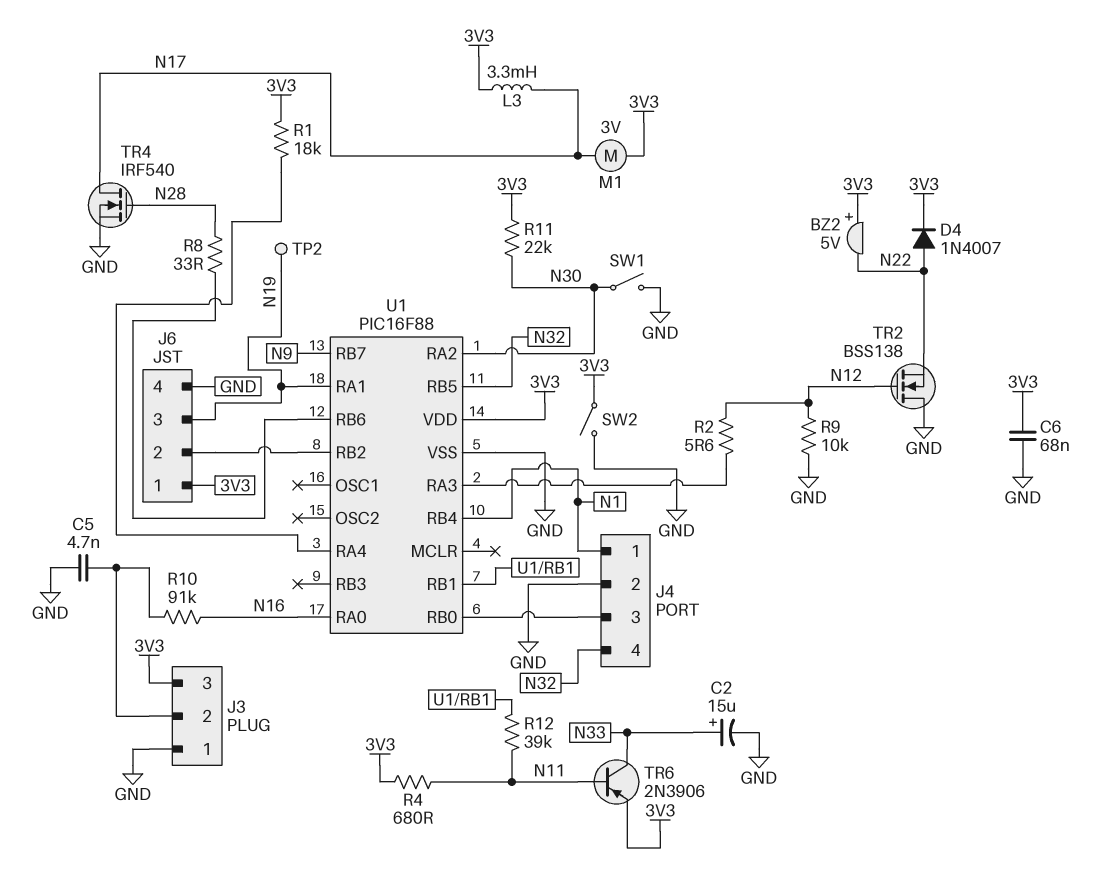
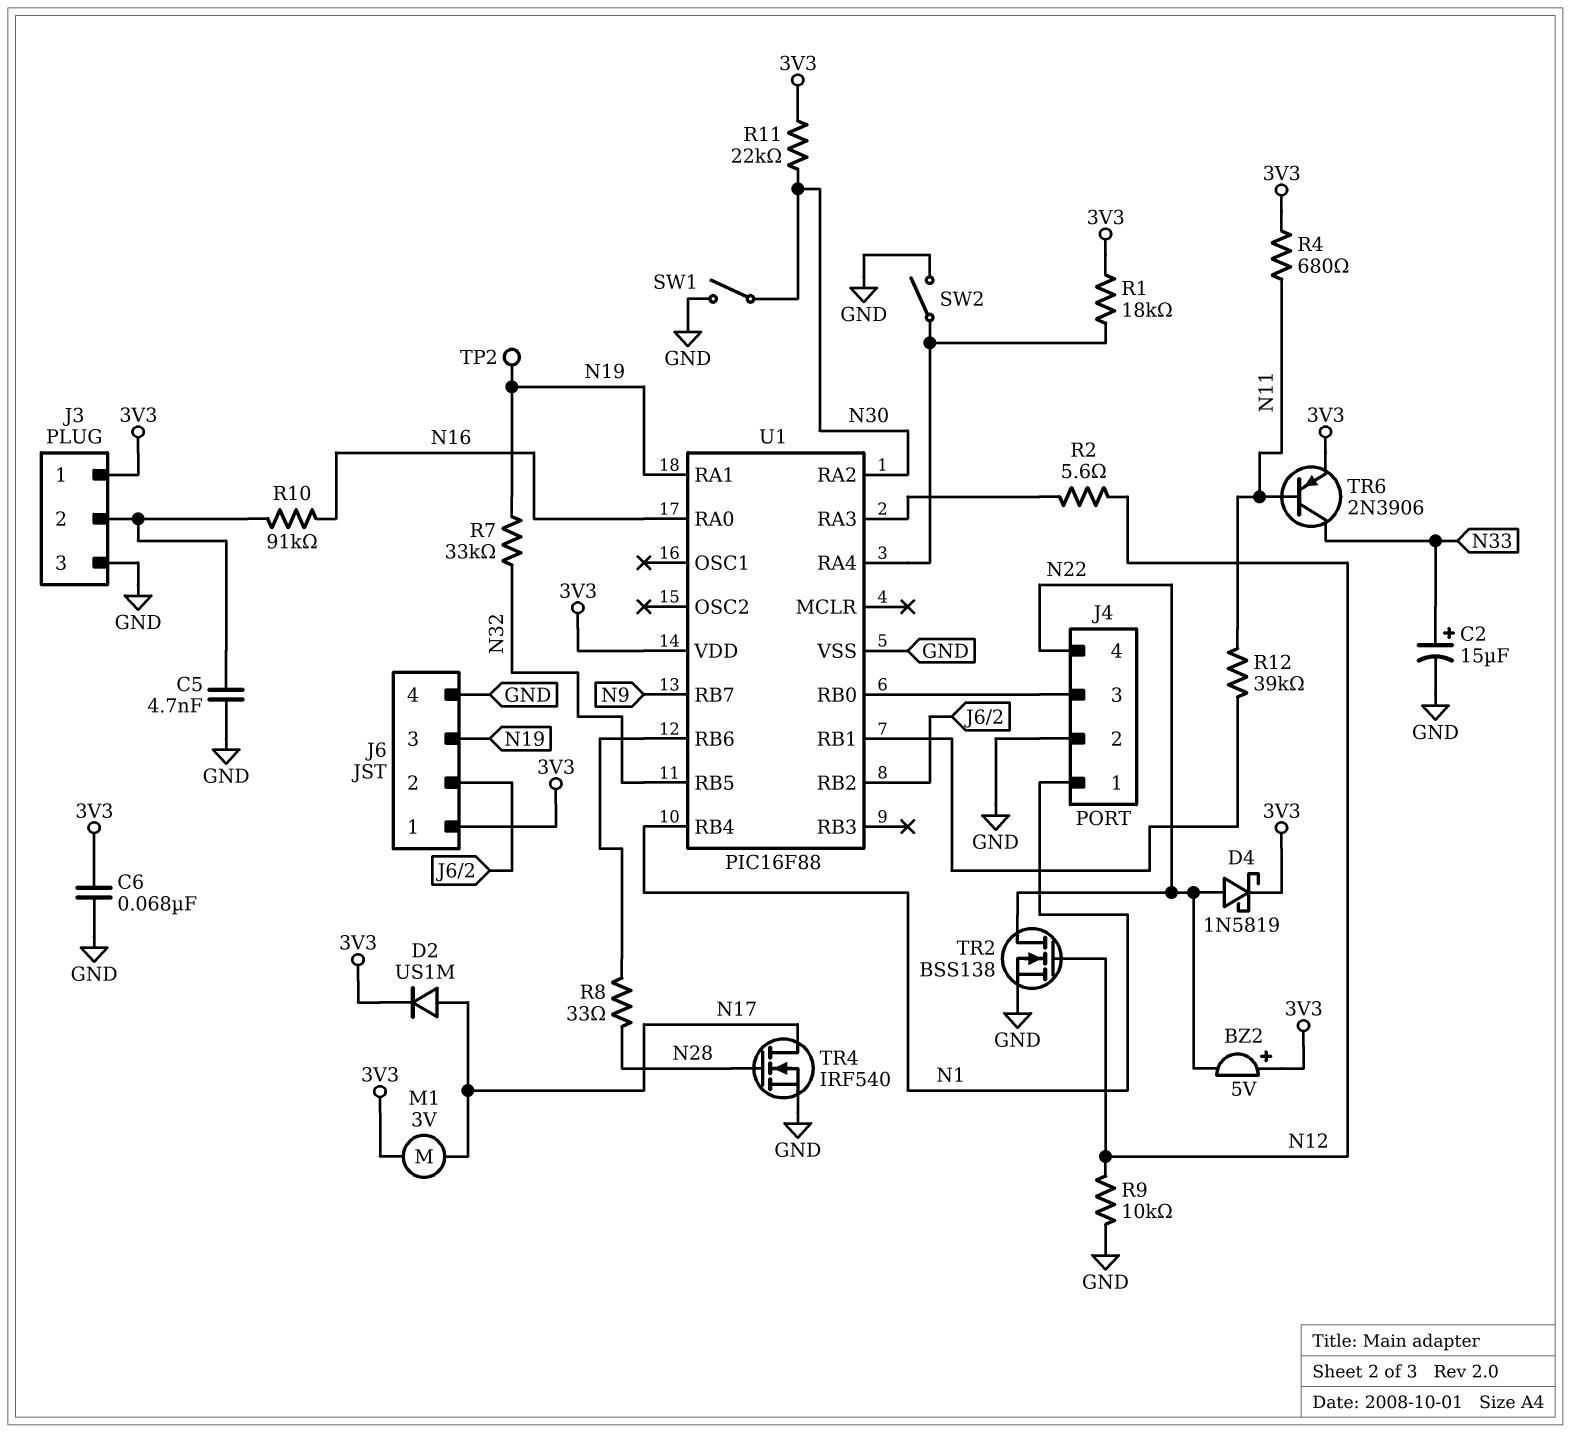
D2: none -> diode US1M (A N17, K 3V3)
D4: diode 1N4007 (A N22, K 3V3) -> schottky 1N5819 (A N22, K 3V3)
J3 pin 1: GND -> 3V3
J3 pin 3: 3V3 -> GND
J4 pin 4: N32 -> N22
L3: 3.3mH (3V3, N17) -> none
R7: none -> 33k (N19, N32)
SW2: switch (3V3, GND) -> switch (GND, U1/RA4)
TR2: NMOS BSS138 (G N12, D GND, S N22) -> NMOS BSS138 (G N12, D N22, S GND)

